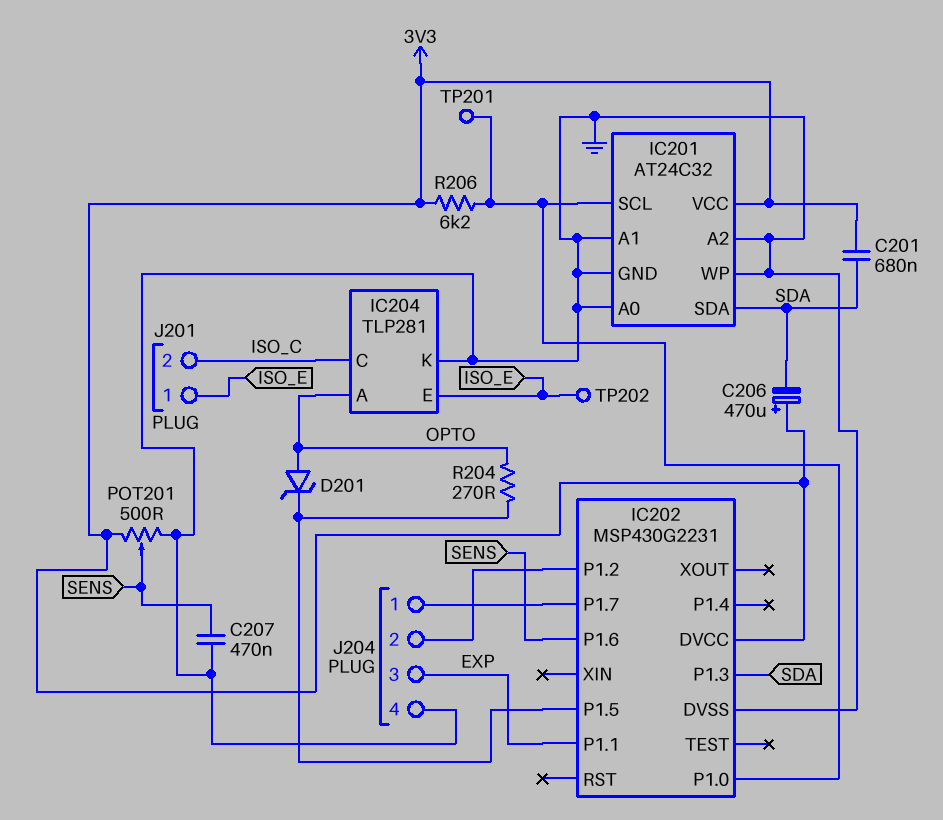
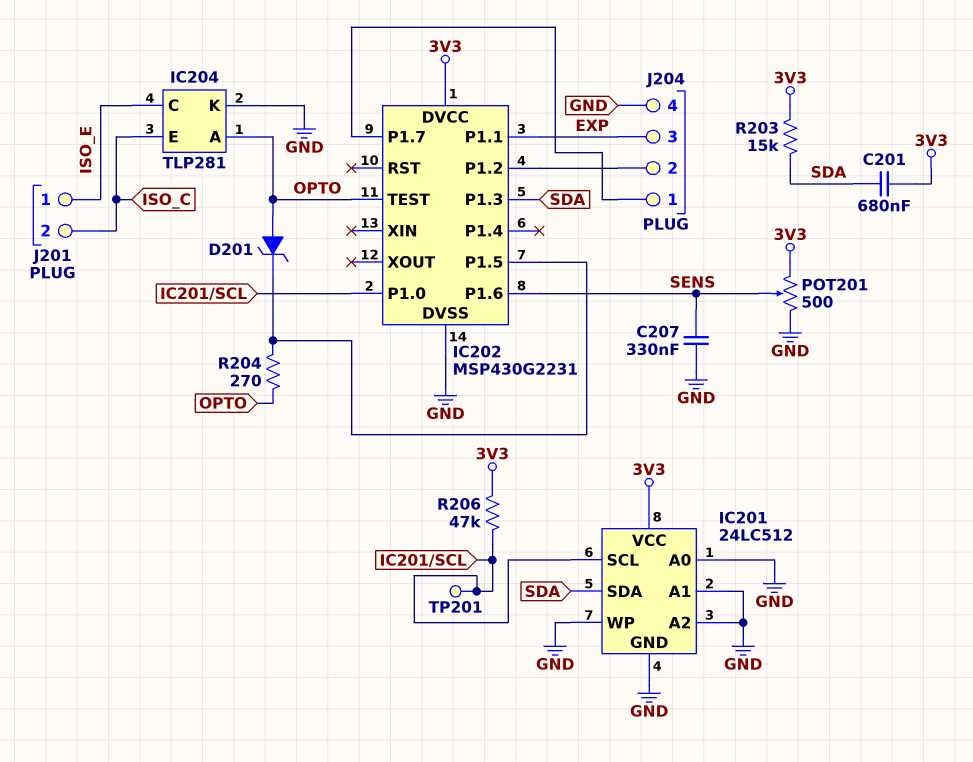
C206: 470uF (plus 3V3, minus SDA) -> none
C207: 470nF (GND, SENS) -> 330nF (GND, SENS)
IC201: AT24C32 -> 24LC512
IC202 pin TEST: none -> OPTO
IC204 pin C: ISO_C -> ISO_E
IC204 pin E: ISO_E -> ISO_C
R203: none -> 15k (3V3, SDA)
R206: 6.2k (3V3, IC201/SCL) -> 47k (3V3, IC201/SCL)
TP202: test point (ISO_E) -> none

